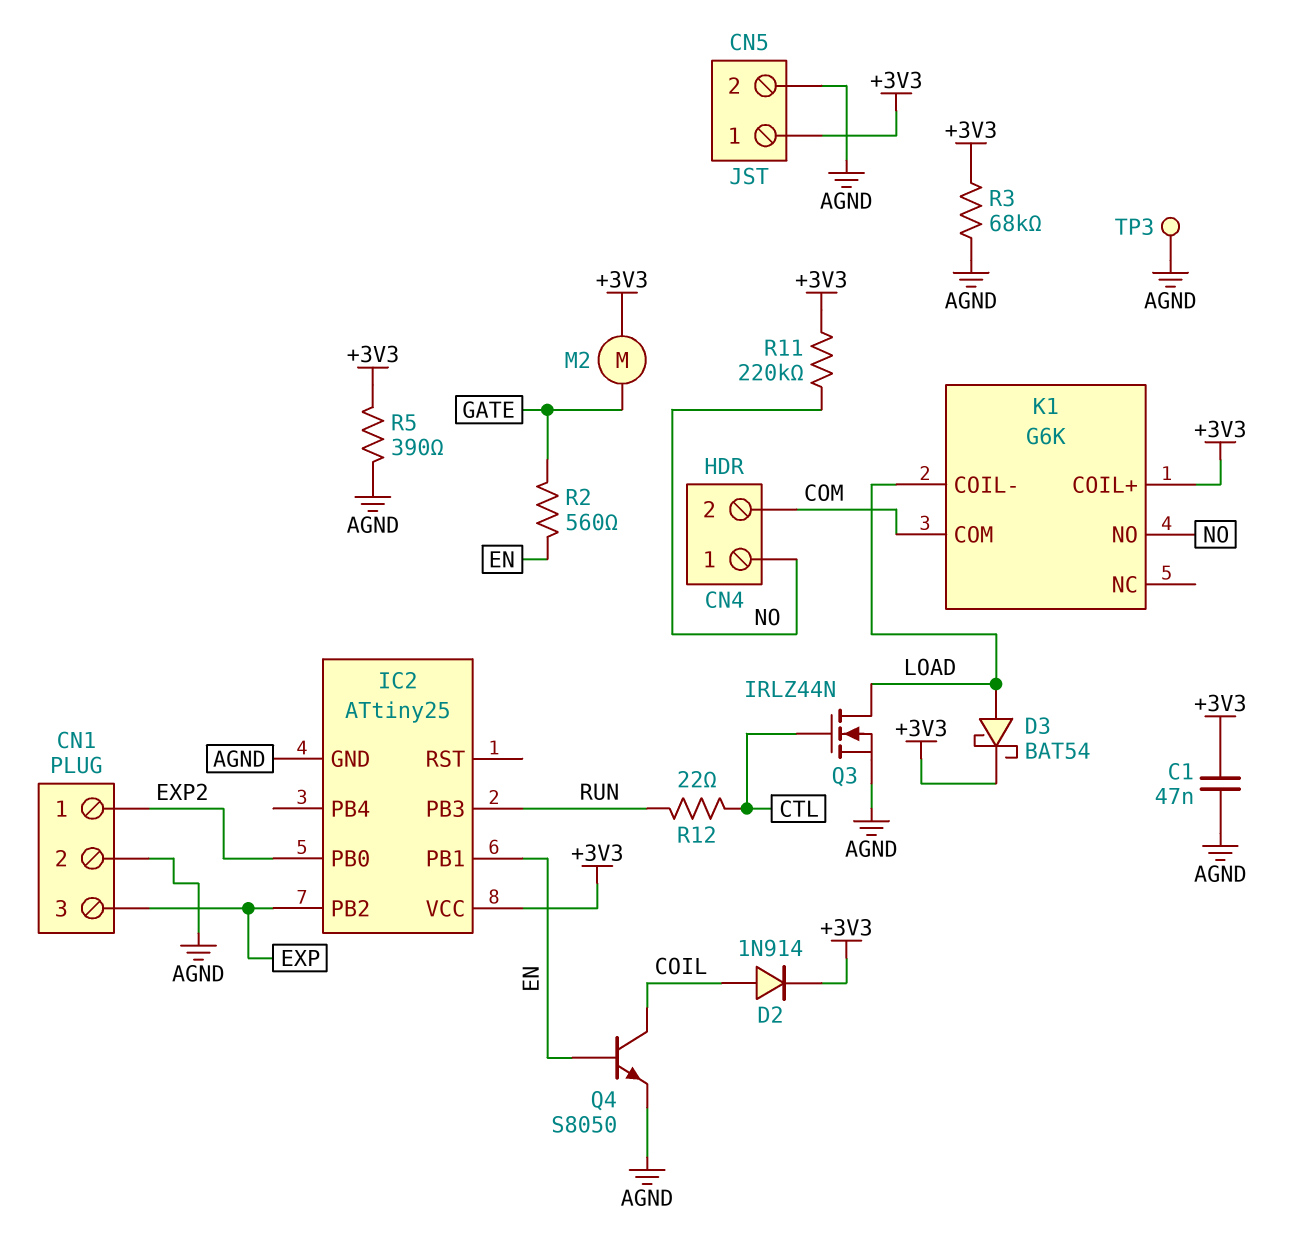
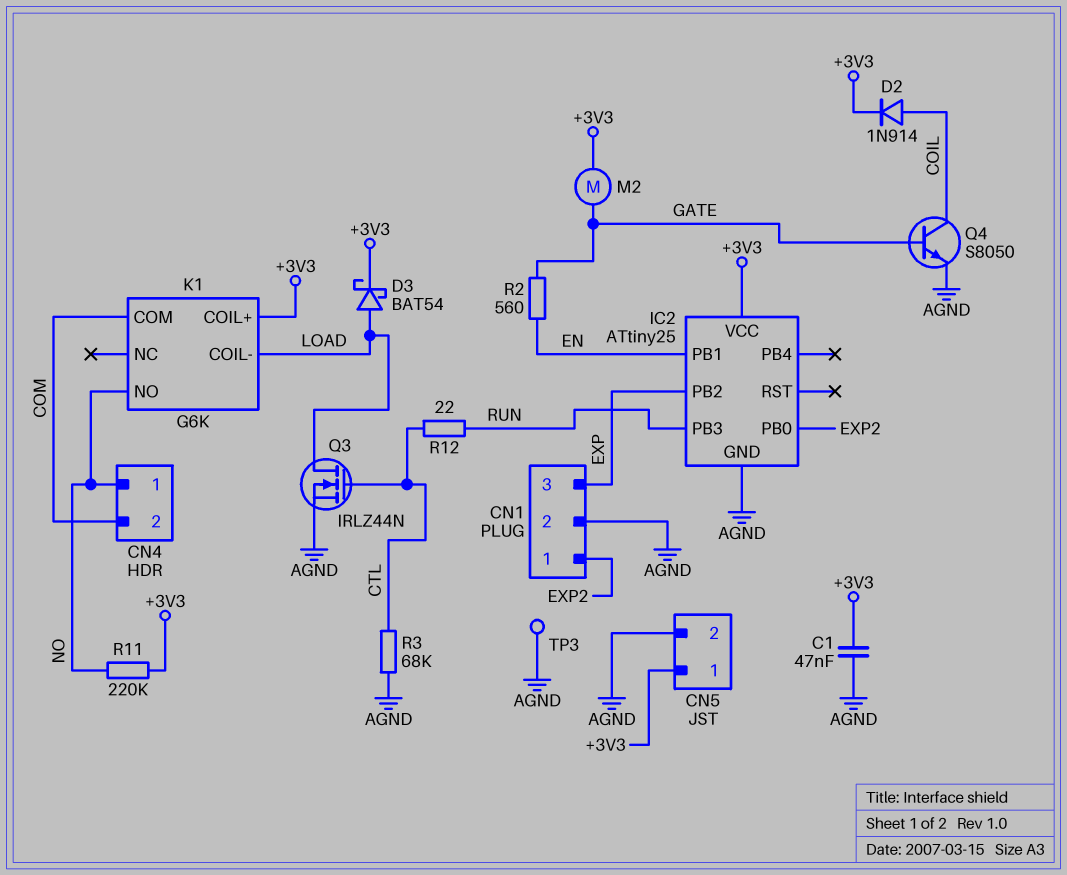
Q4: NPN S8050 (B EN, C COIL, E AGND) -> NPN S8050 (B GATE, C COIL, E AGND)
R3: 68k (+3V3, AGND) -> 68k (AGND, CTL)
R5: 390 (+3V3, AGND) -> none

